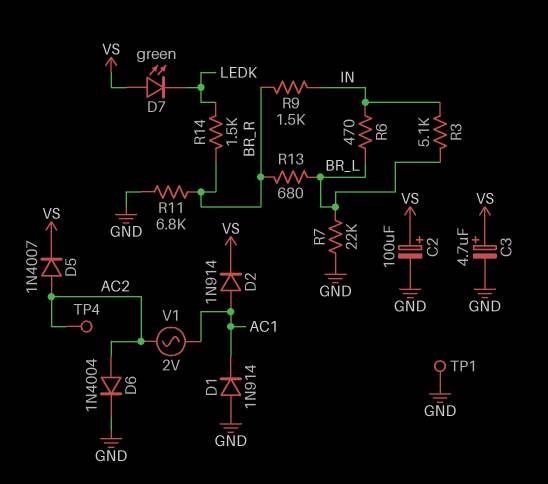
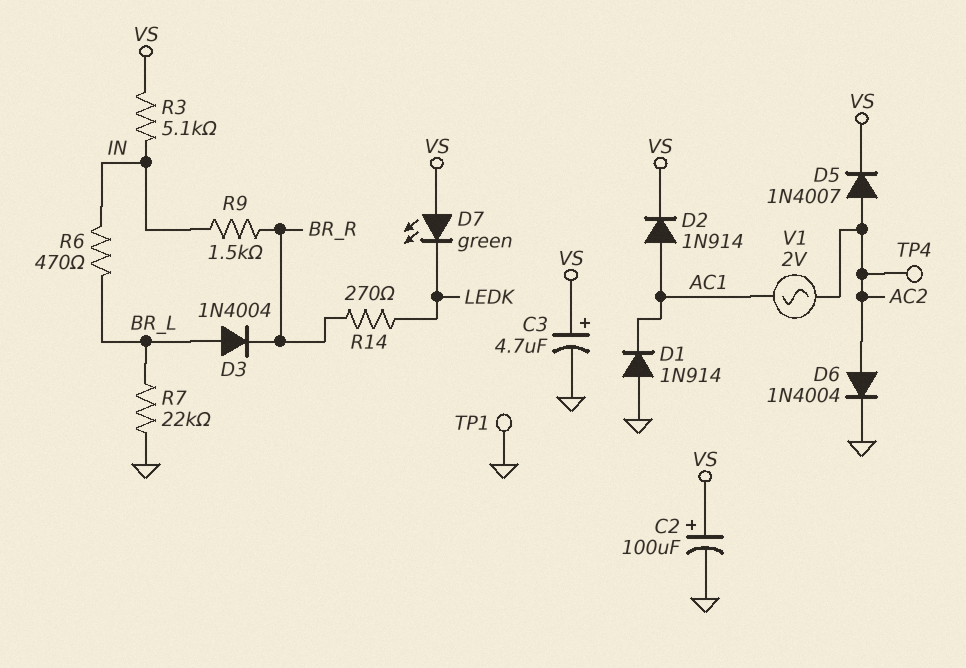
D3: none -> diode 1N4004 (A BR_L, K BR_R)
R3: 5.1k (BR_L, IN) -> 5.1k (IN, VS)
R11: 6.8k (BR_R, GND) -> none
R13: 680 (BR_L, BR_R) -> none
R14: 1.5k (BR_R, LEDK) -> 270 (BR_R, LEDK)

